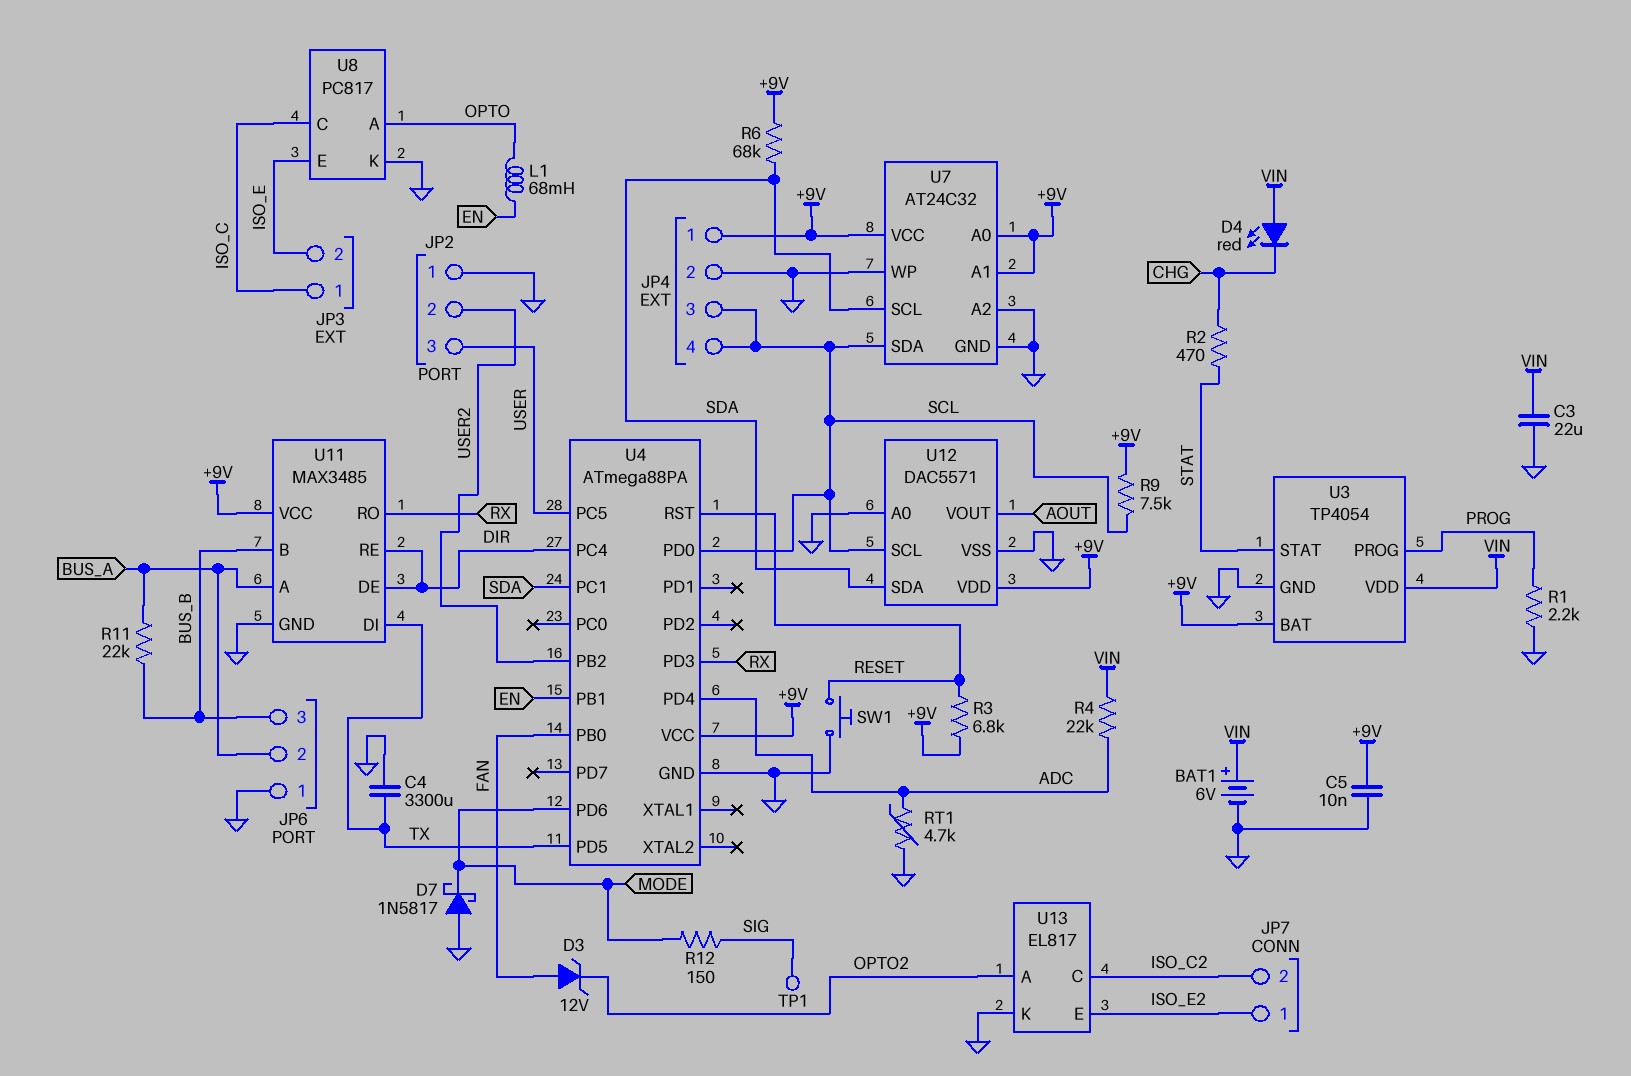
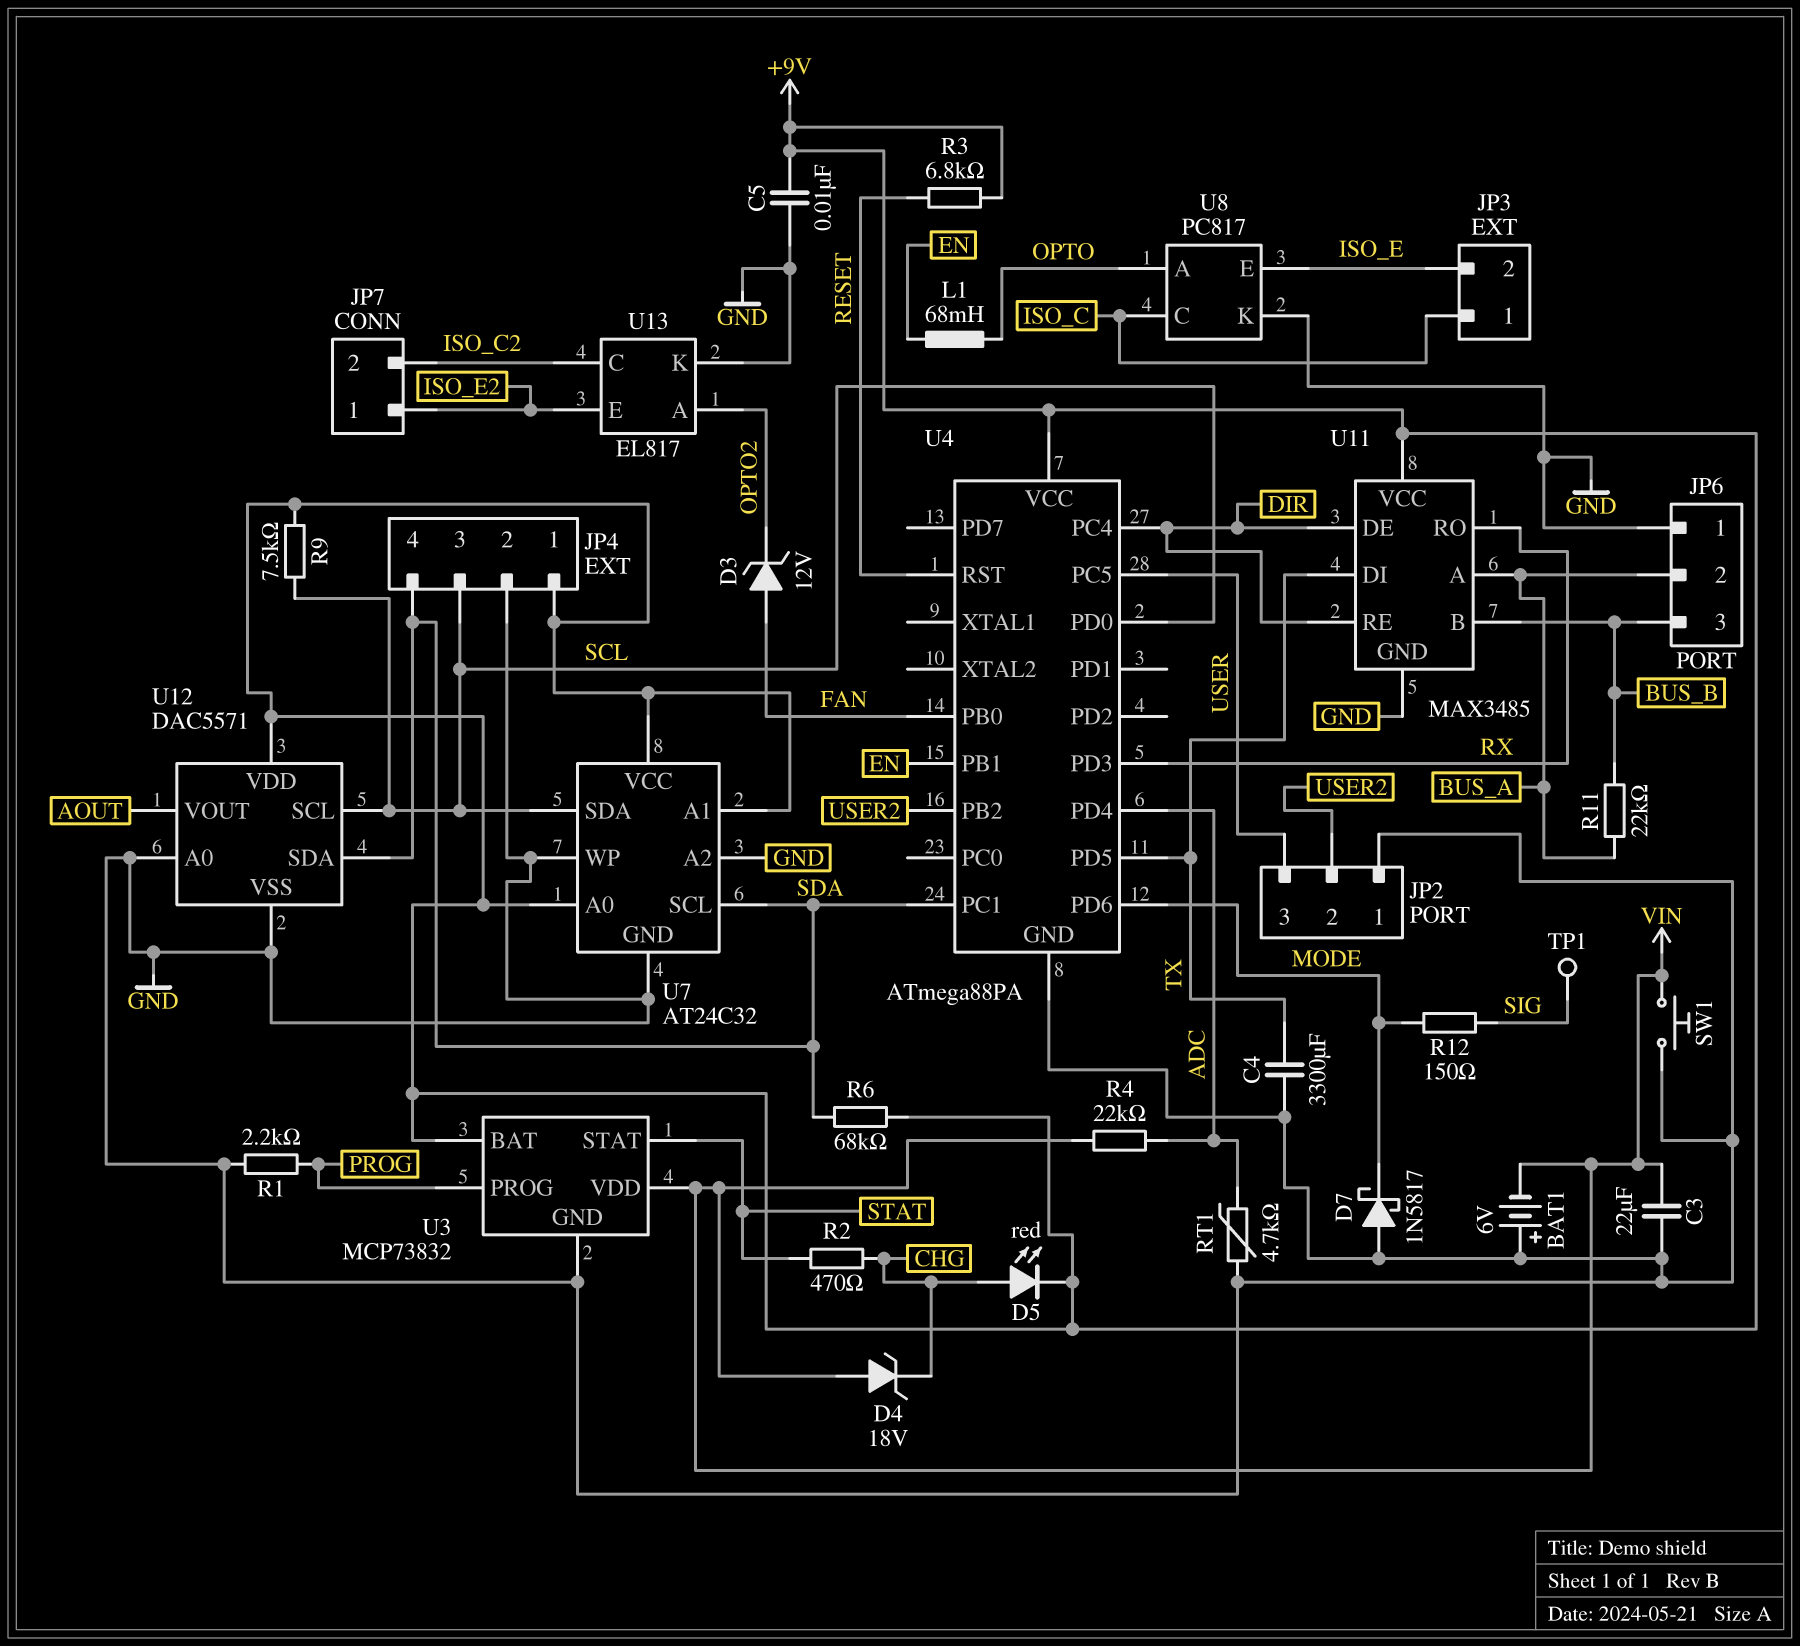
BAT1: 6V (plus VIN, minus GND) -> 6V (plus GND, minus VIN)
D4: LED red (A VIN, K CHG) -> zener 18V (A VIN, K CHG)
D5: none -> LED red (A CHG, K +9V)
JP4 pin 4: SCL -> SDA
SW1: button (GND, RESET) -> button (GND, VIN)
U3: TP4054 -> MCP73832

